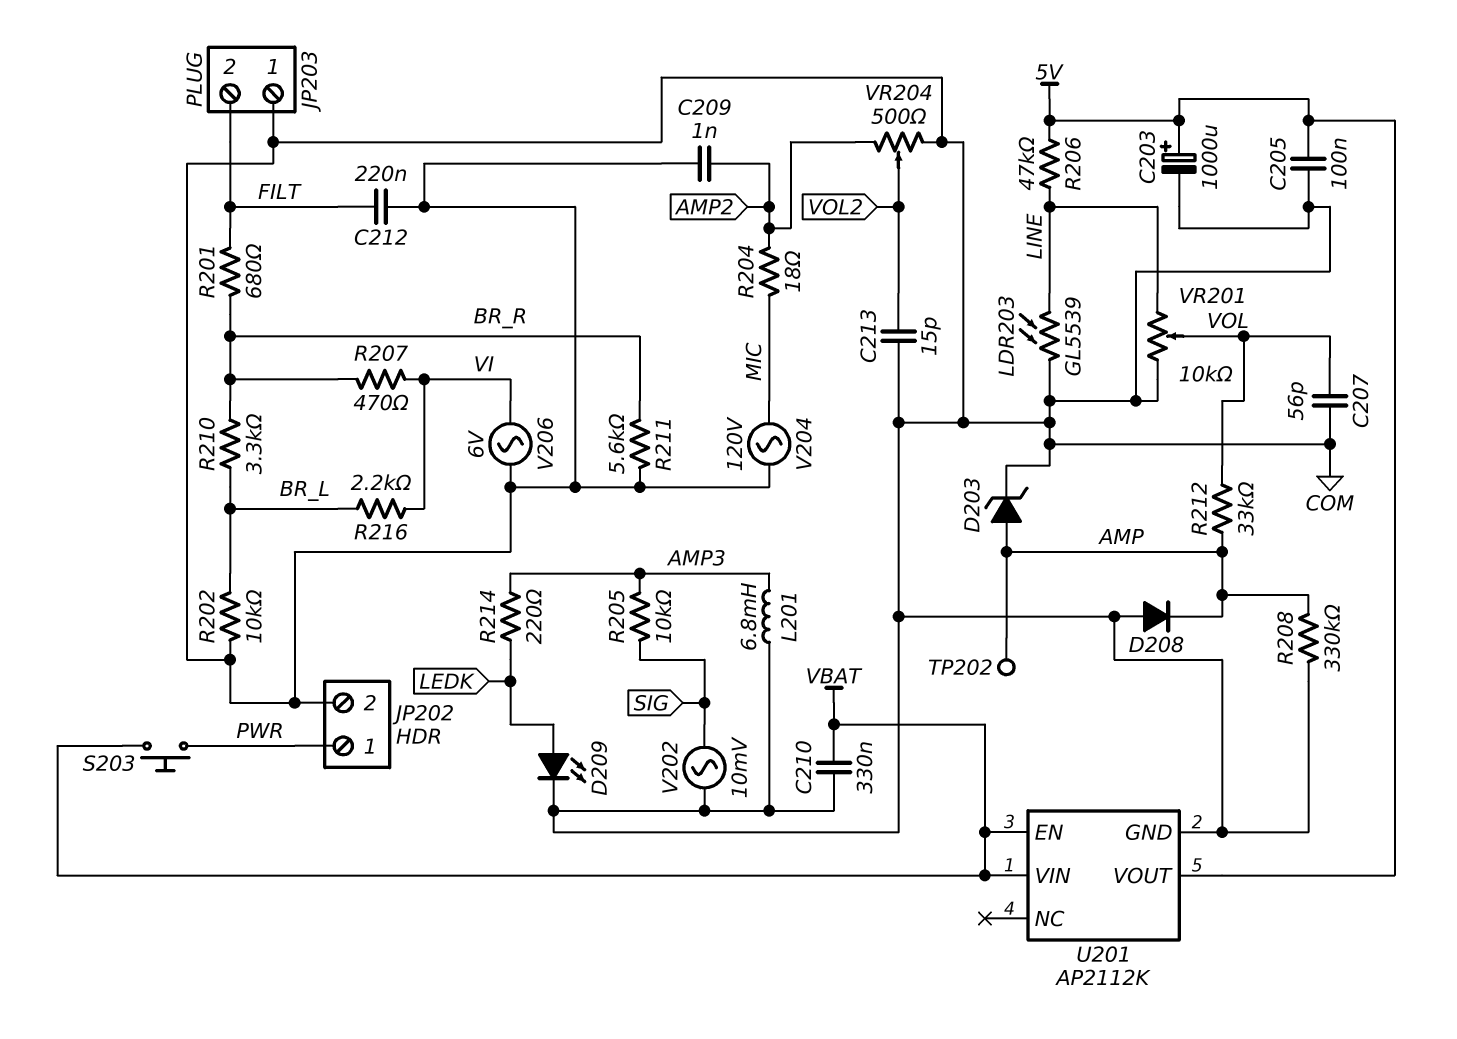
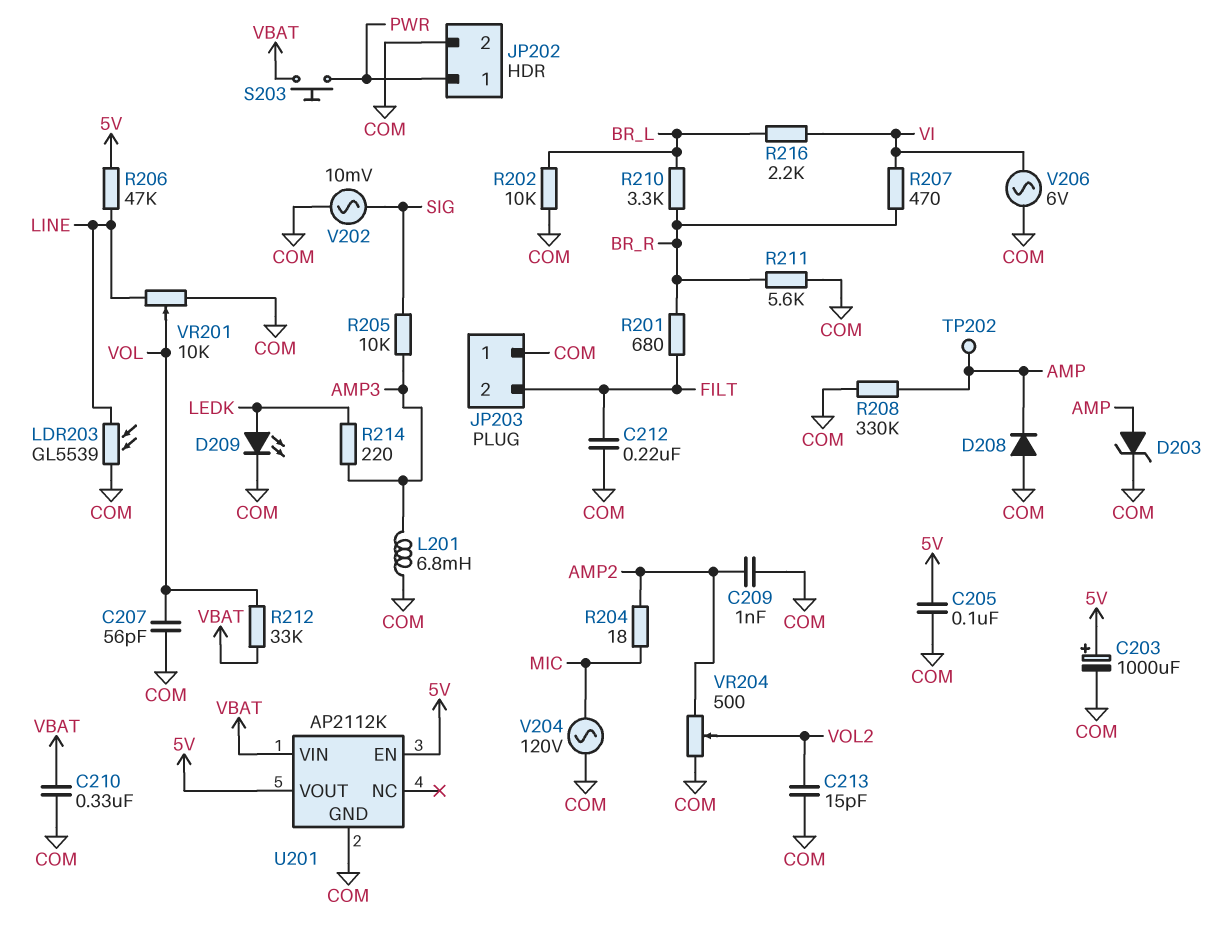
R212: 33k (AMP, VOL) -> 33k (VBAT, VOL)
U201 pin EN: VBAT -> 5V

